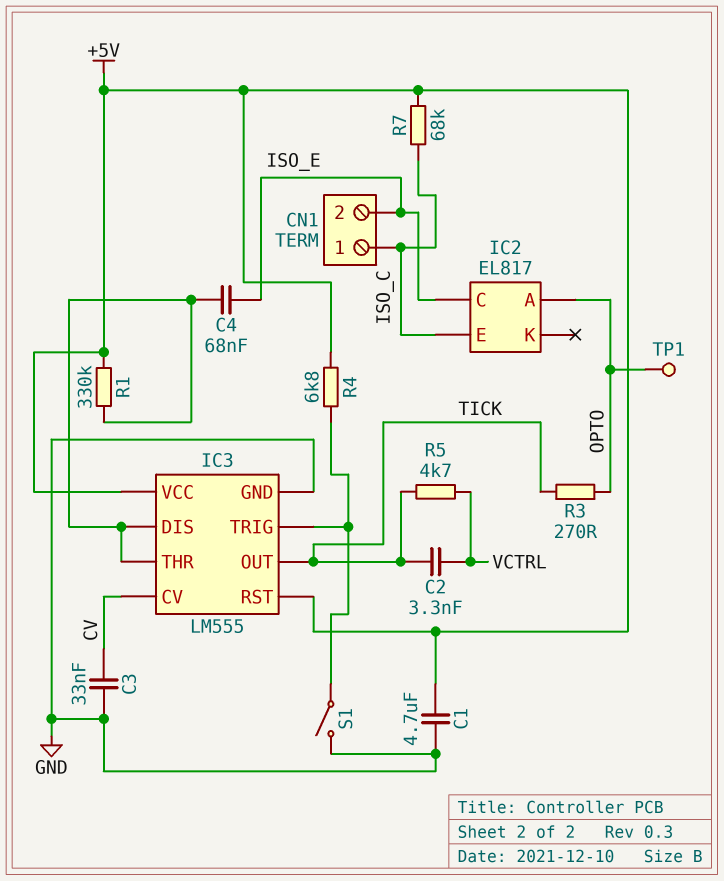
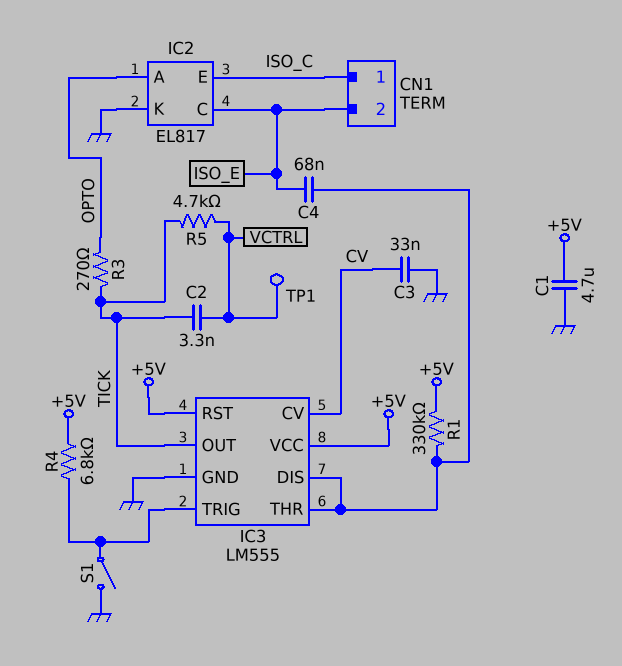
IC2 pin K: none -> GND
R7: 68k (+5V, ISO_C) -> none
TP1: test point (OPTO) -> test point (VCTRL)

